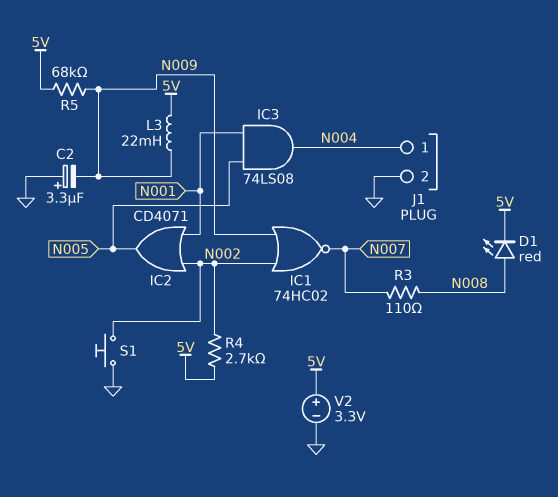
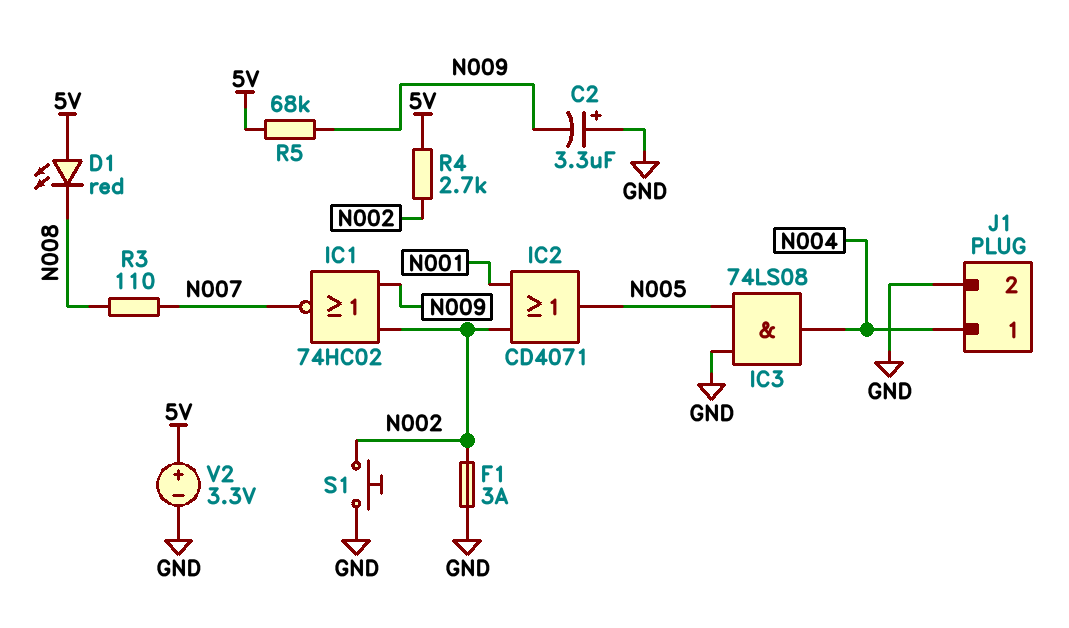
D1: LED red (A N008, K 5V) -> LED red (A 5V, K N008)
F1: none -> 3A (GND, N002)
IC3: AND 74LS08 (in N001, in N005, out N004) -> AND 74LS08 (in GND, in N005, out N004)
L3: 22mH (5V, N009) -> none

